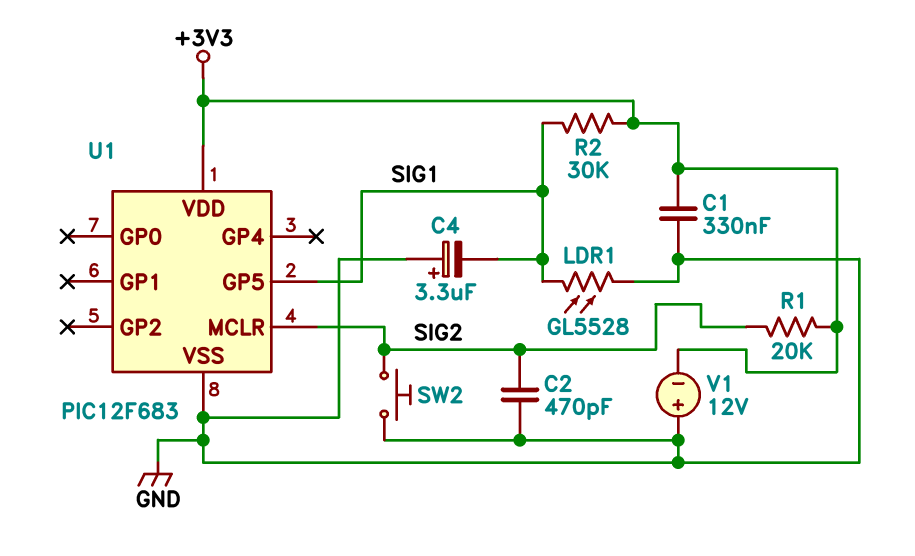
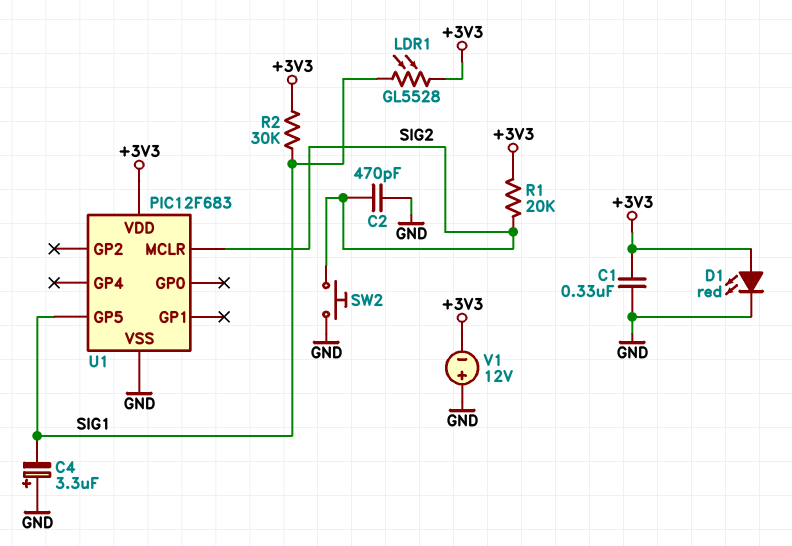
D1: none -> LED red (A +3V3, K GND)
LDR1: GL5528 (GND, SIG1) -> GL5528 (+3V3, SIG1)

